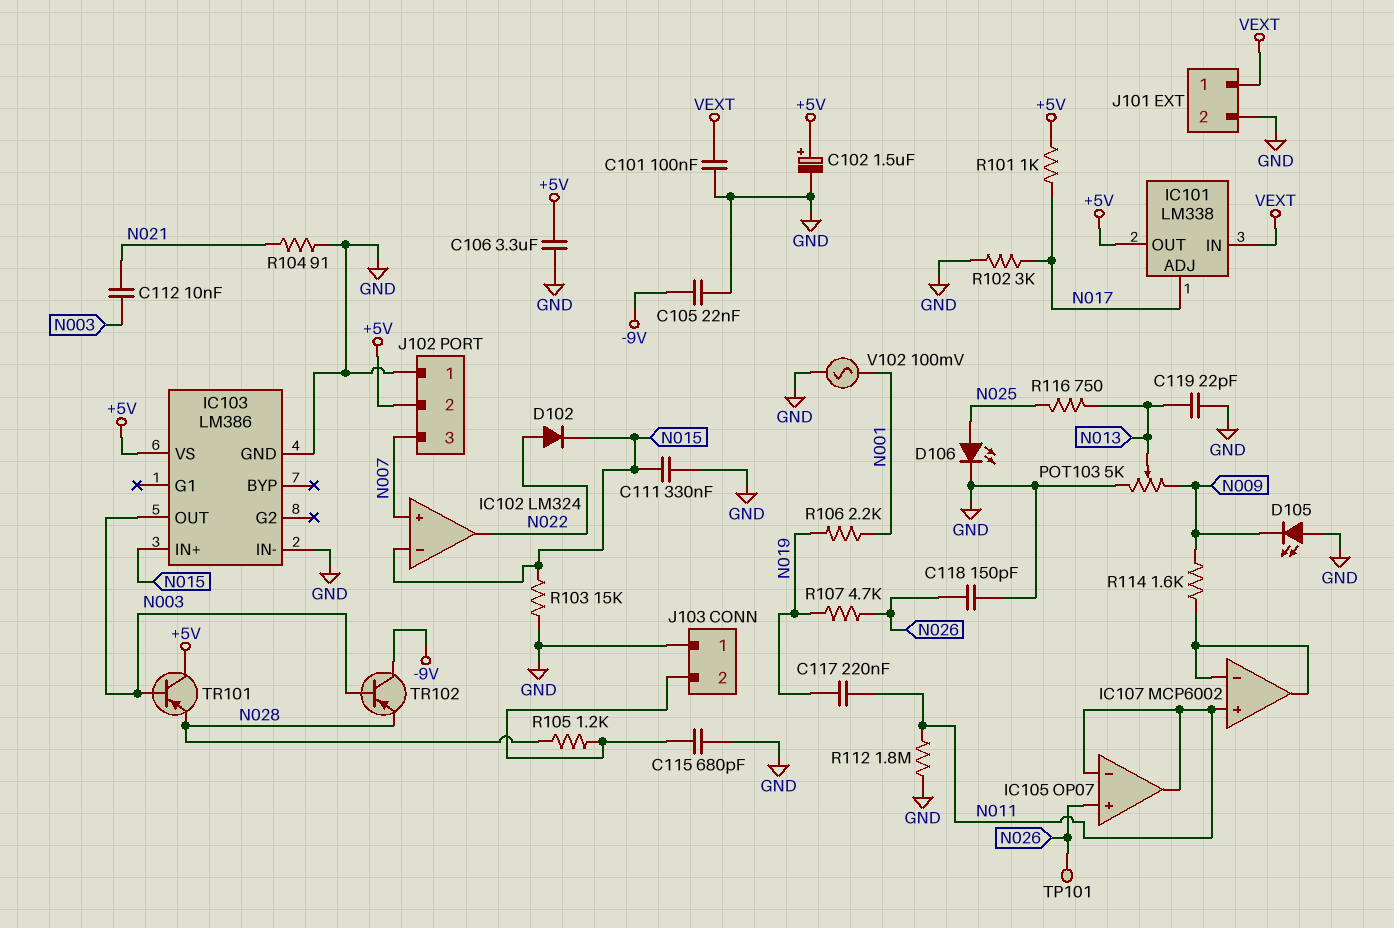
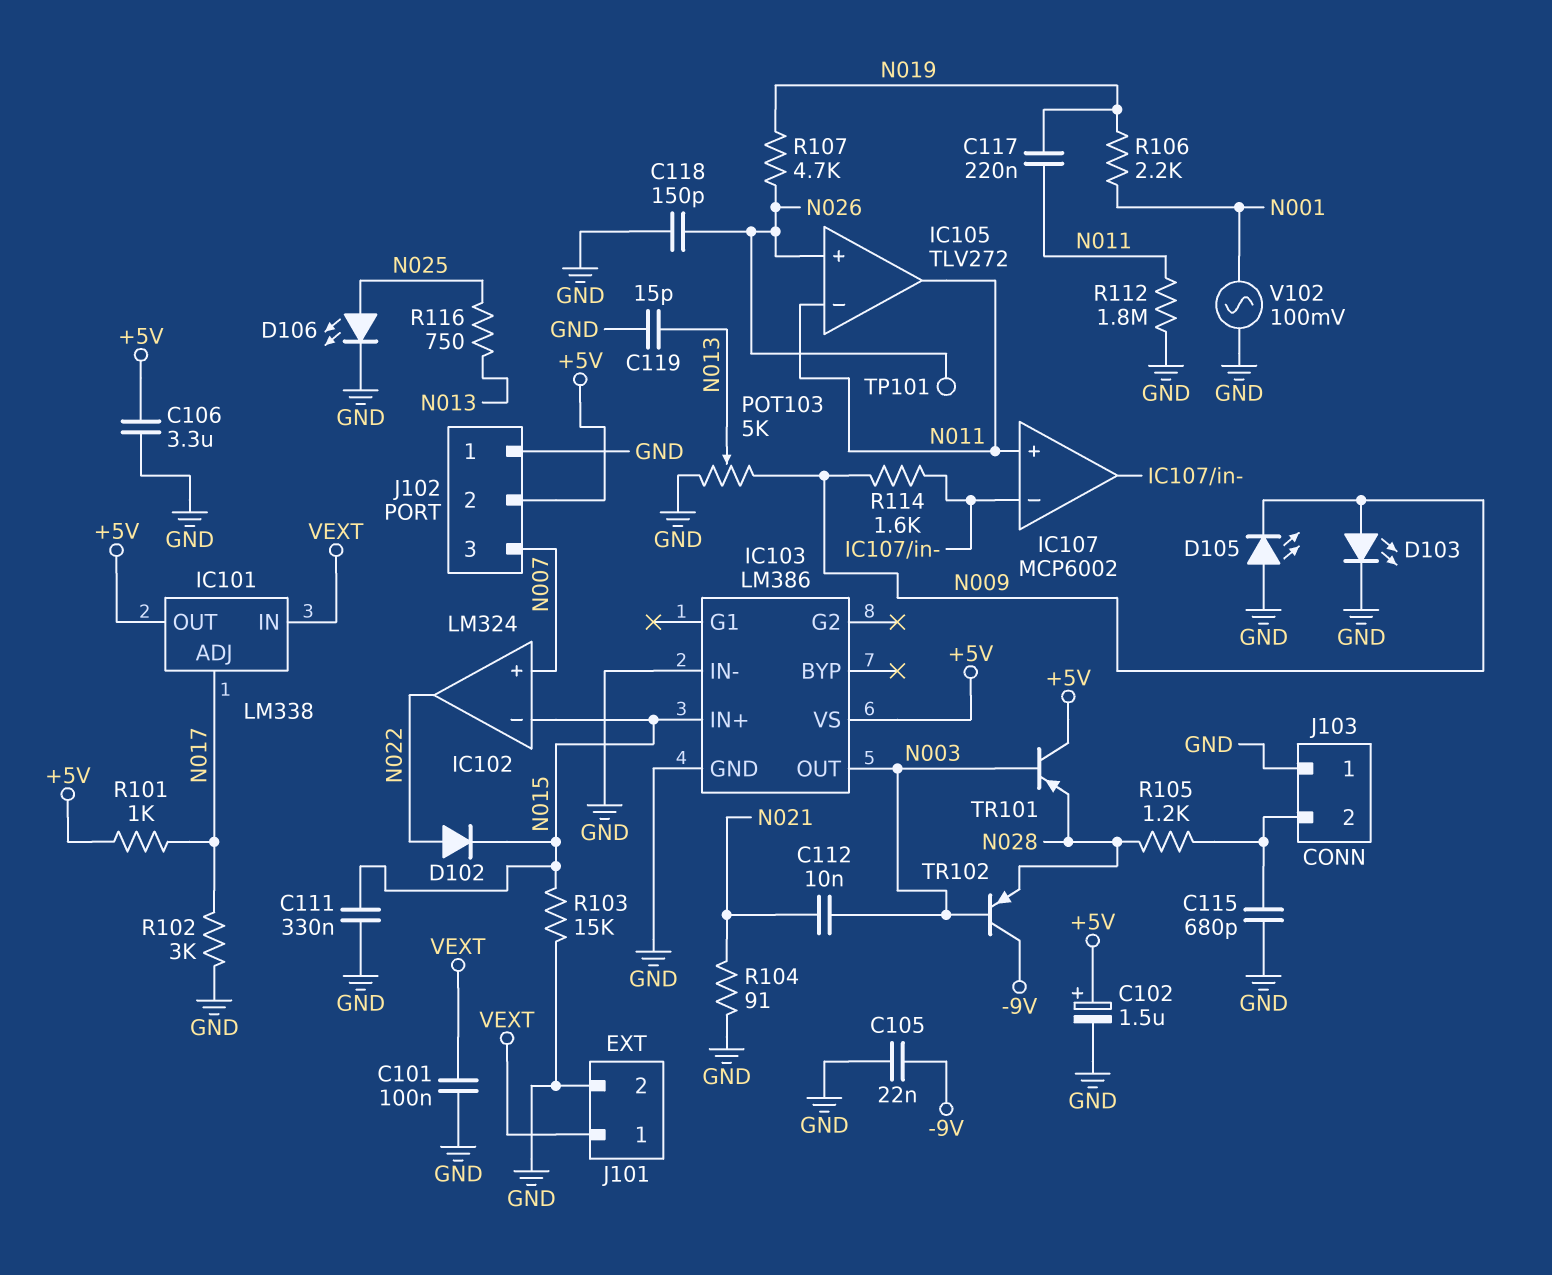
C119: 22pF (GND, N013) -> 15pF (GND, N013)
D103: none -> LED (A N009, K GND)
IC105: OP07 -> TLV272

